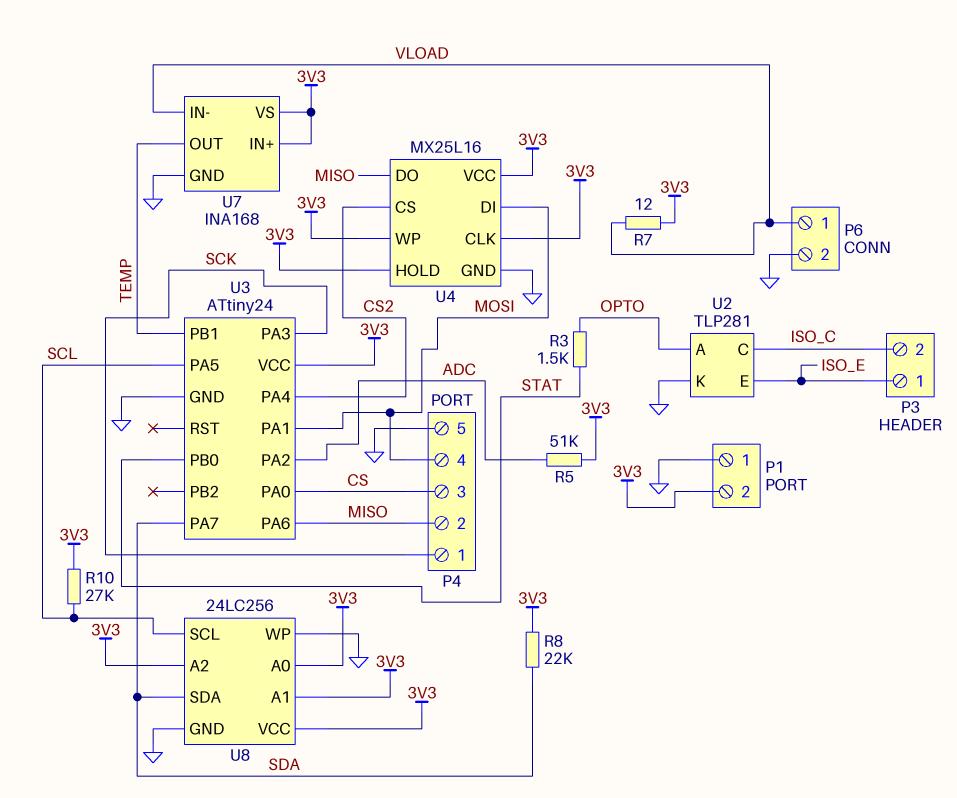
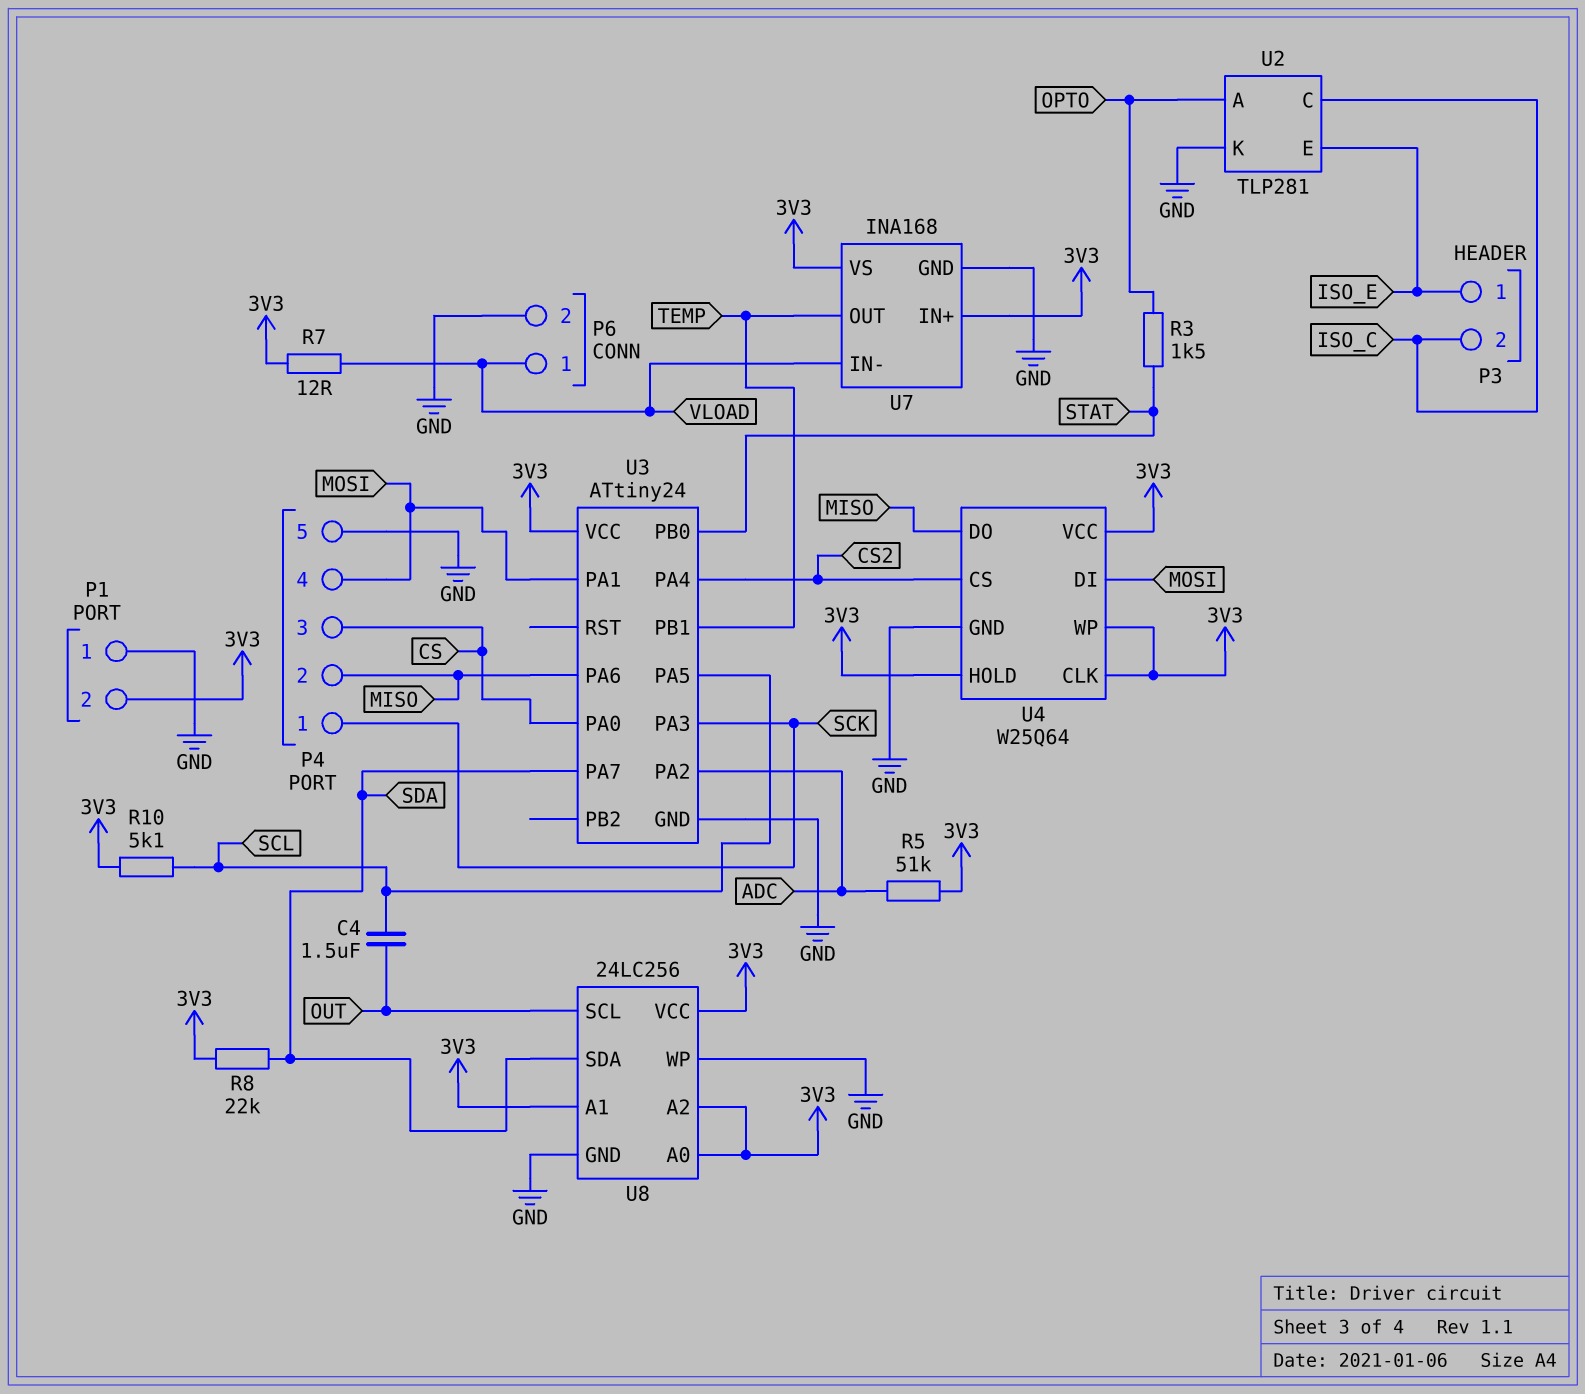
C4: none -> 1.5uF (OUT, SCL)
R10: 27k (3V3, SCL) -> 5.1k (3V3, SCL)
U4: MX25L16 -> W25Q64
U8 pin SCL: SCL -> OUT

